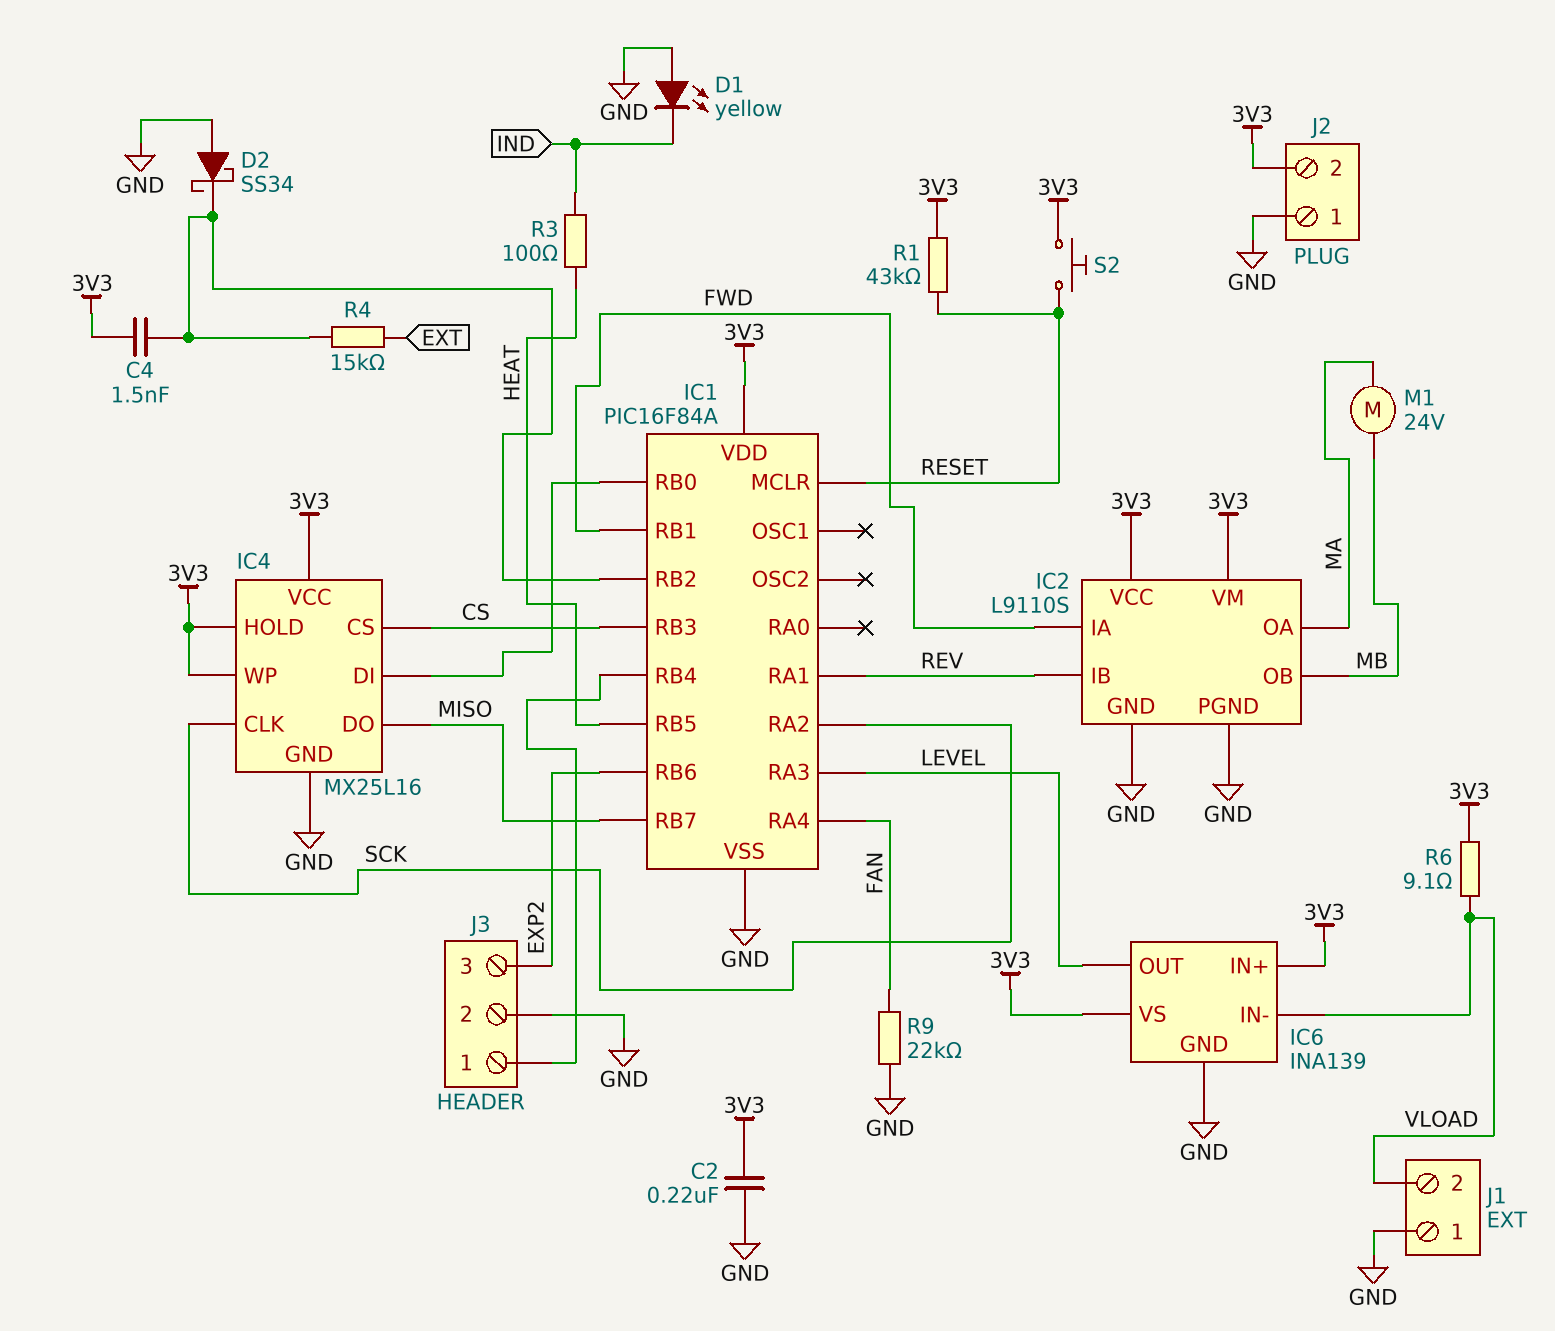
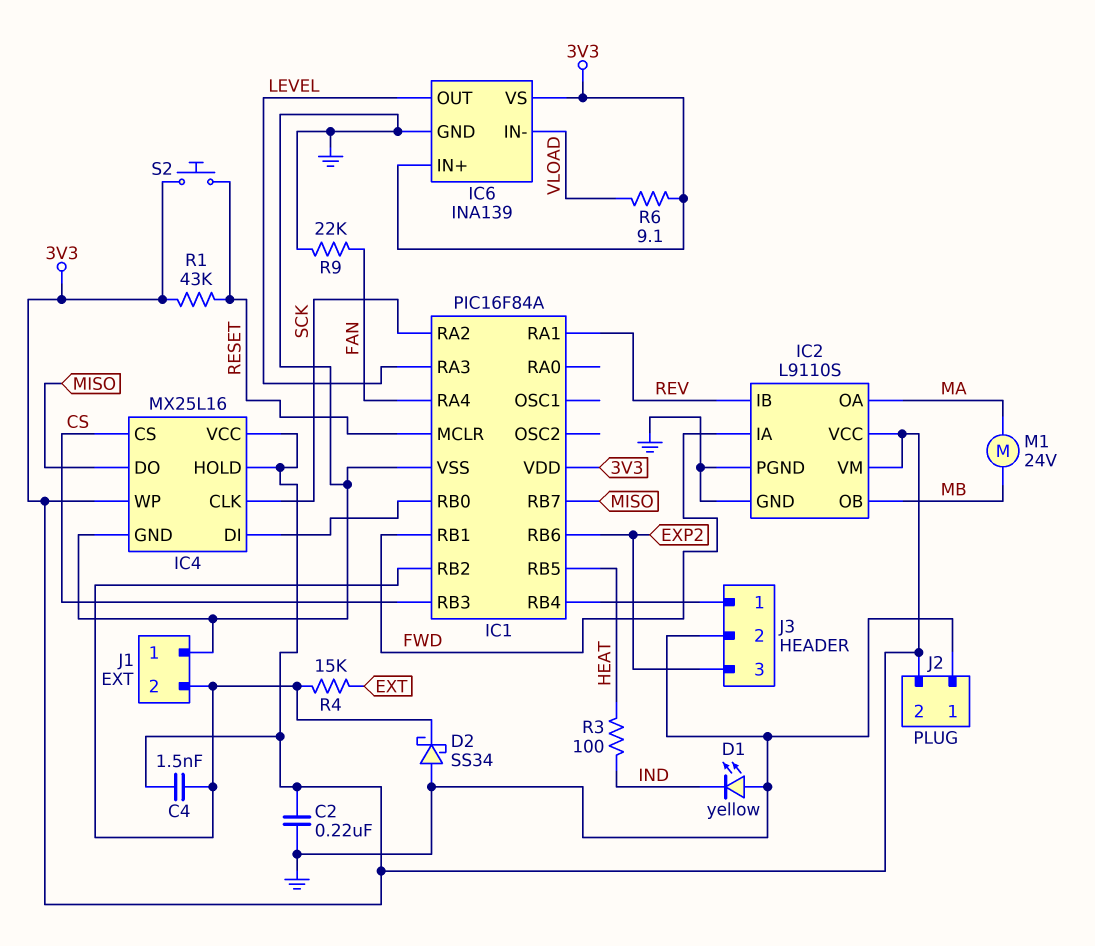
J1 pin 2: VLOAD -> IC1/RB2

